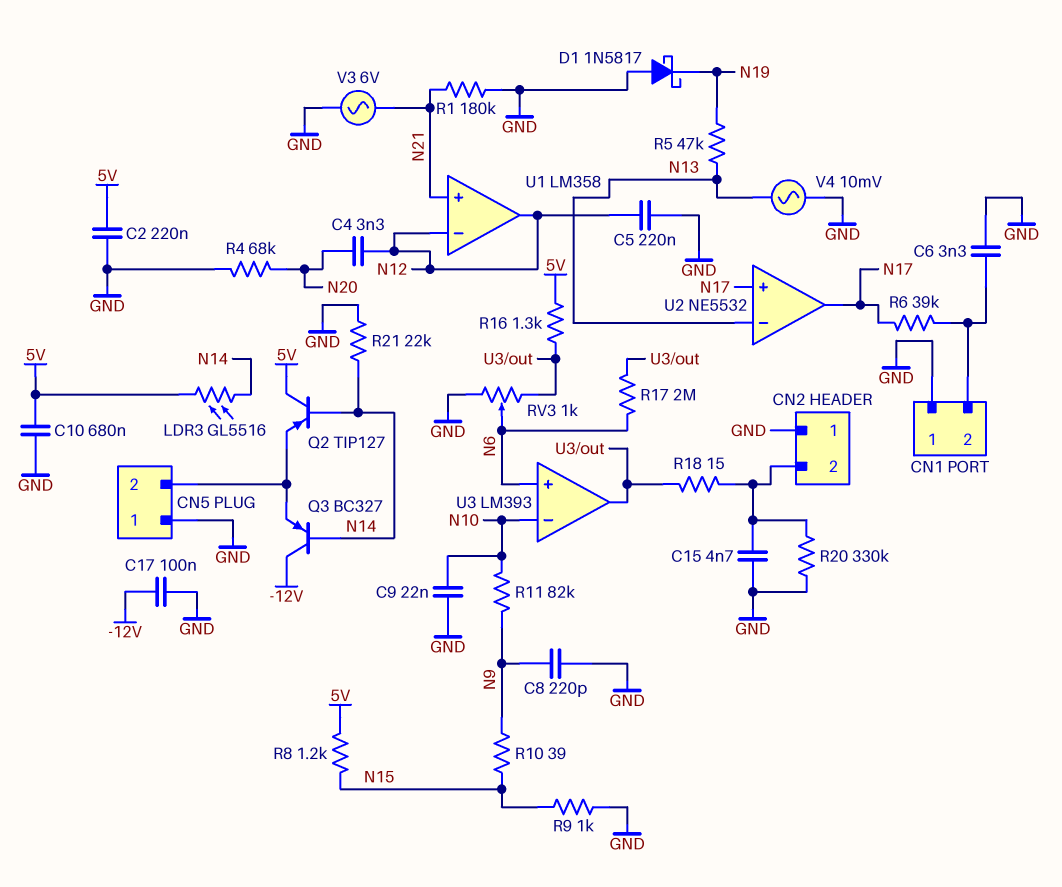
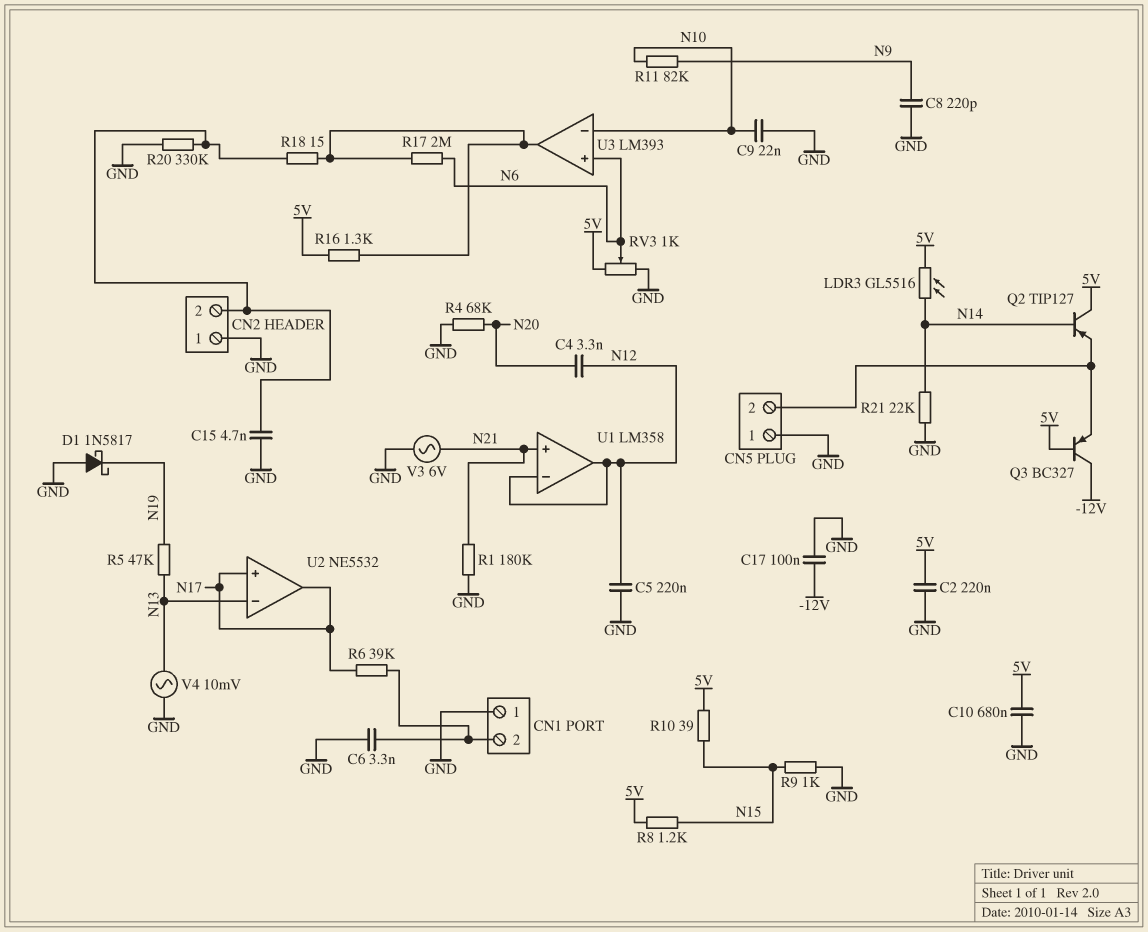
Q3: PNP BC327 (B N14, C -12V, E CN5/2) -> PNP BC327 (B 5V, C -12V, E CN5/2)
R10: 39 (N9, N15) -> 39 (5V, N15)
RV3: 1k (GND, U3/out, wiper N6) -> 1k (5V, GND, wiper N6)

